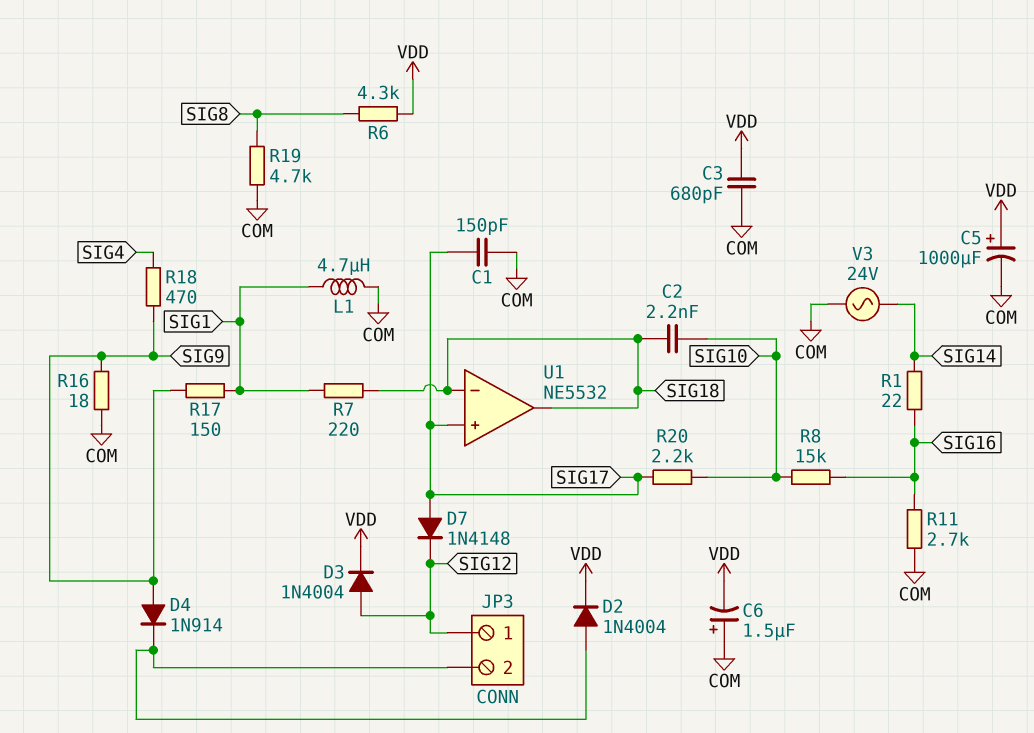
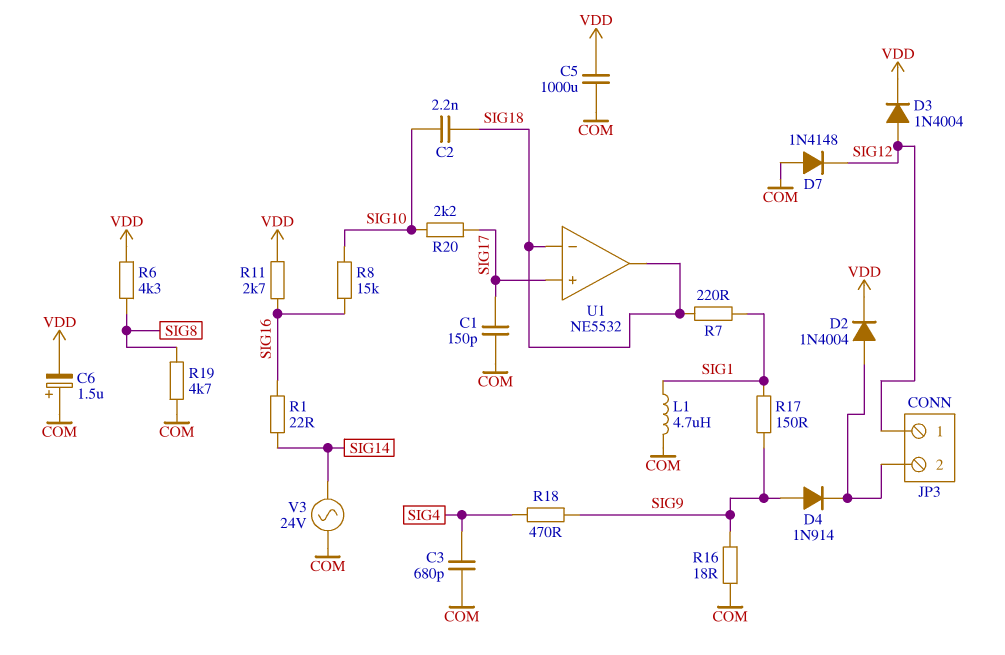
C3: 680pF (COM, VDD) -> 680pF (COM, SIG4)
C5: 1000uF (plus VDD, minus COM) -> 1000uF (COM, VDD)
D7: diode 1N4148 (A SIG17, K SIG12) -> diode 1N4148 (A COM, K SIG12)
R11: 2.7k (COM, SIG16) -> 2.7k (SIG16, VDD)

